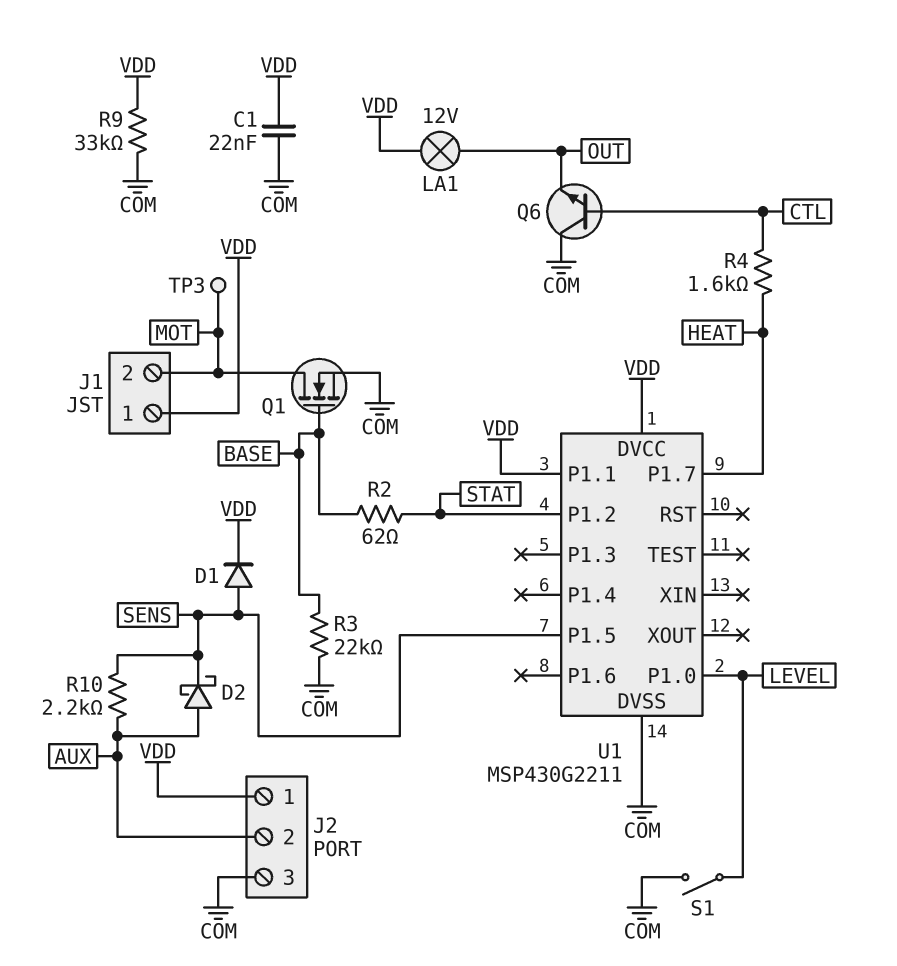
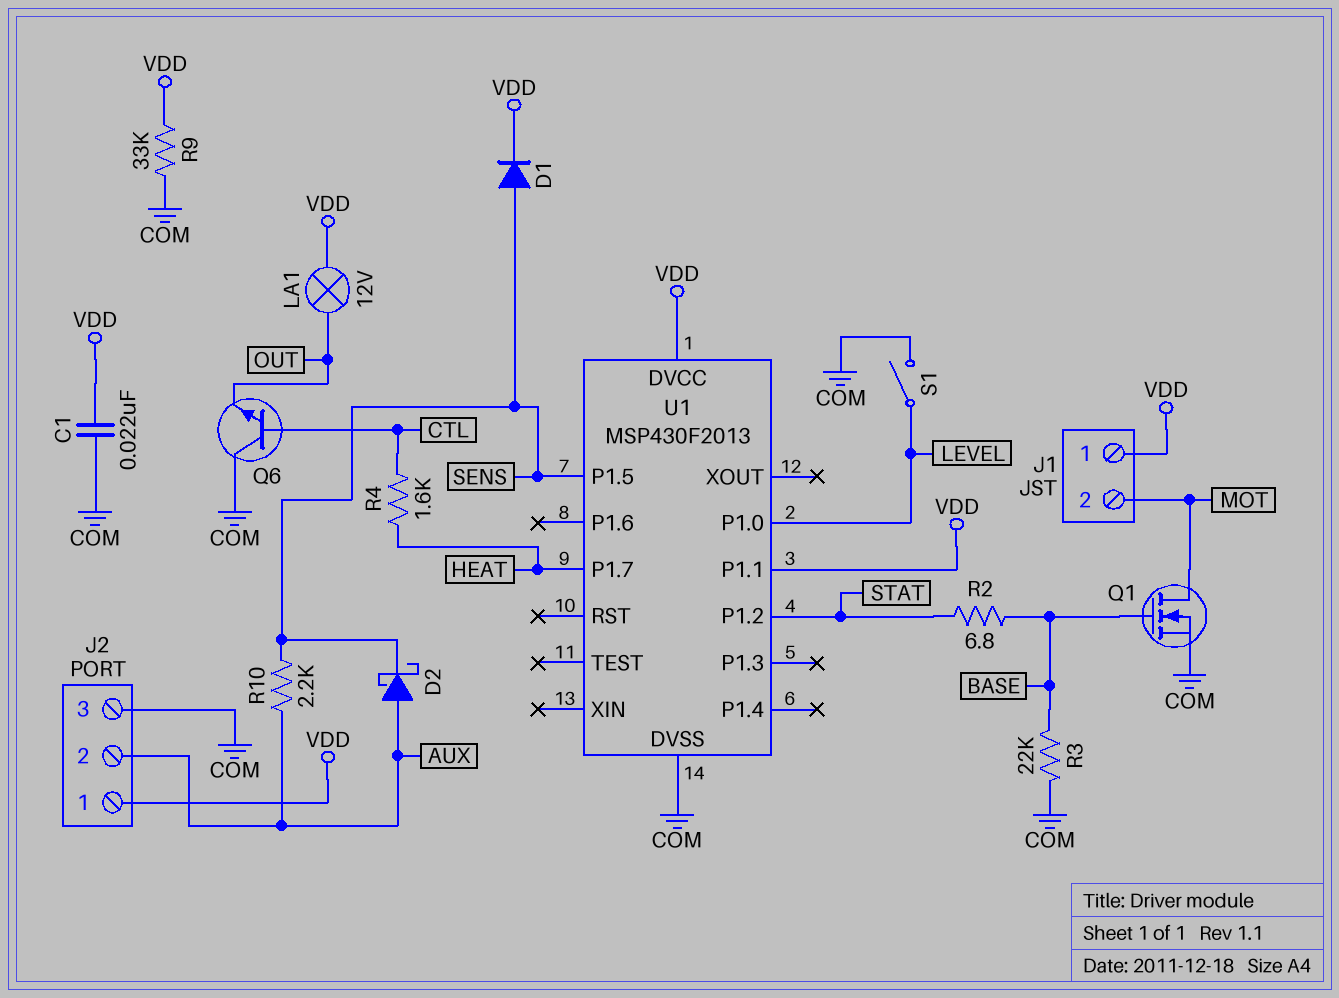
R2: 62 (BASE, STAT) -> 6.8 (BASE, STAT)
TP3: test point (MOT) -> none
U1: MSP430G2211 -> MSP430F2013

